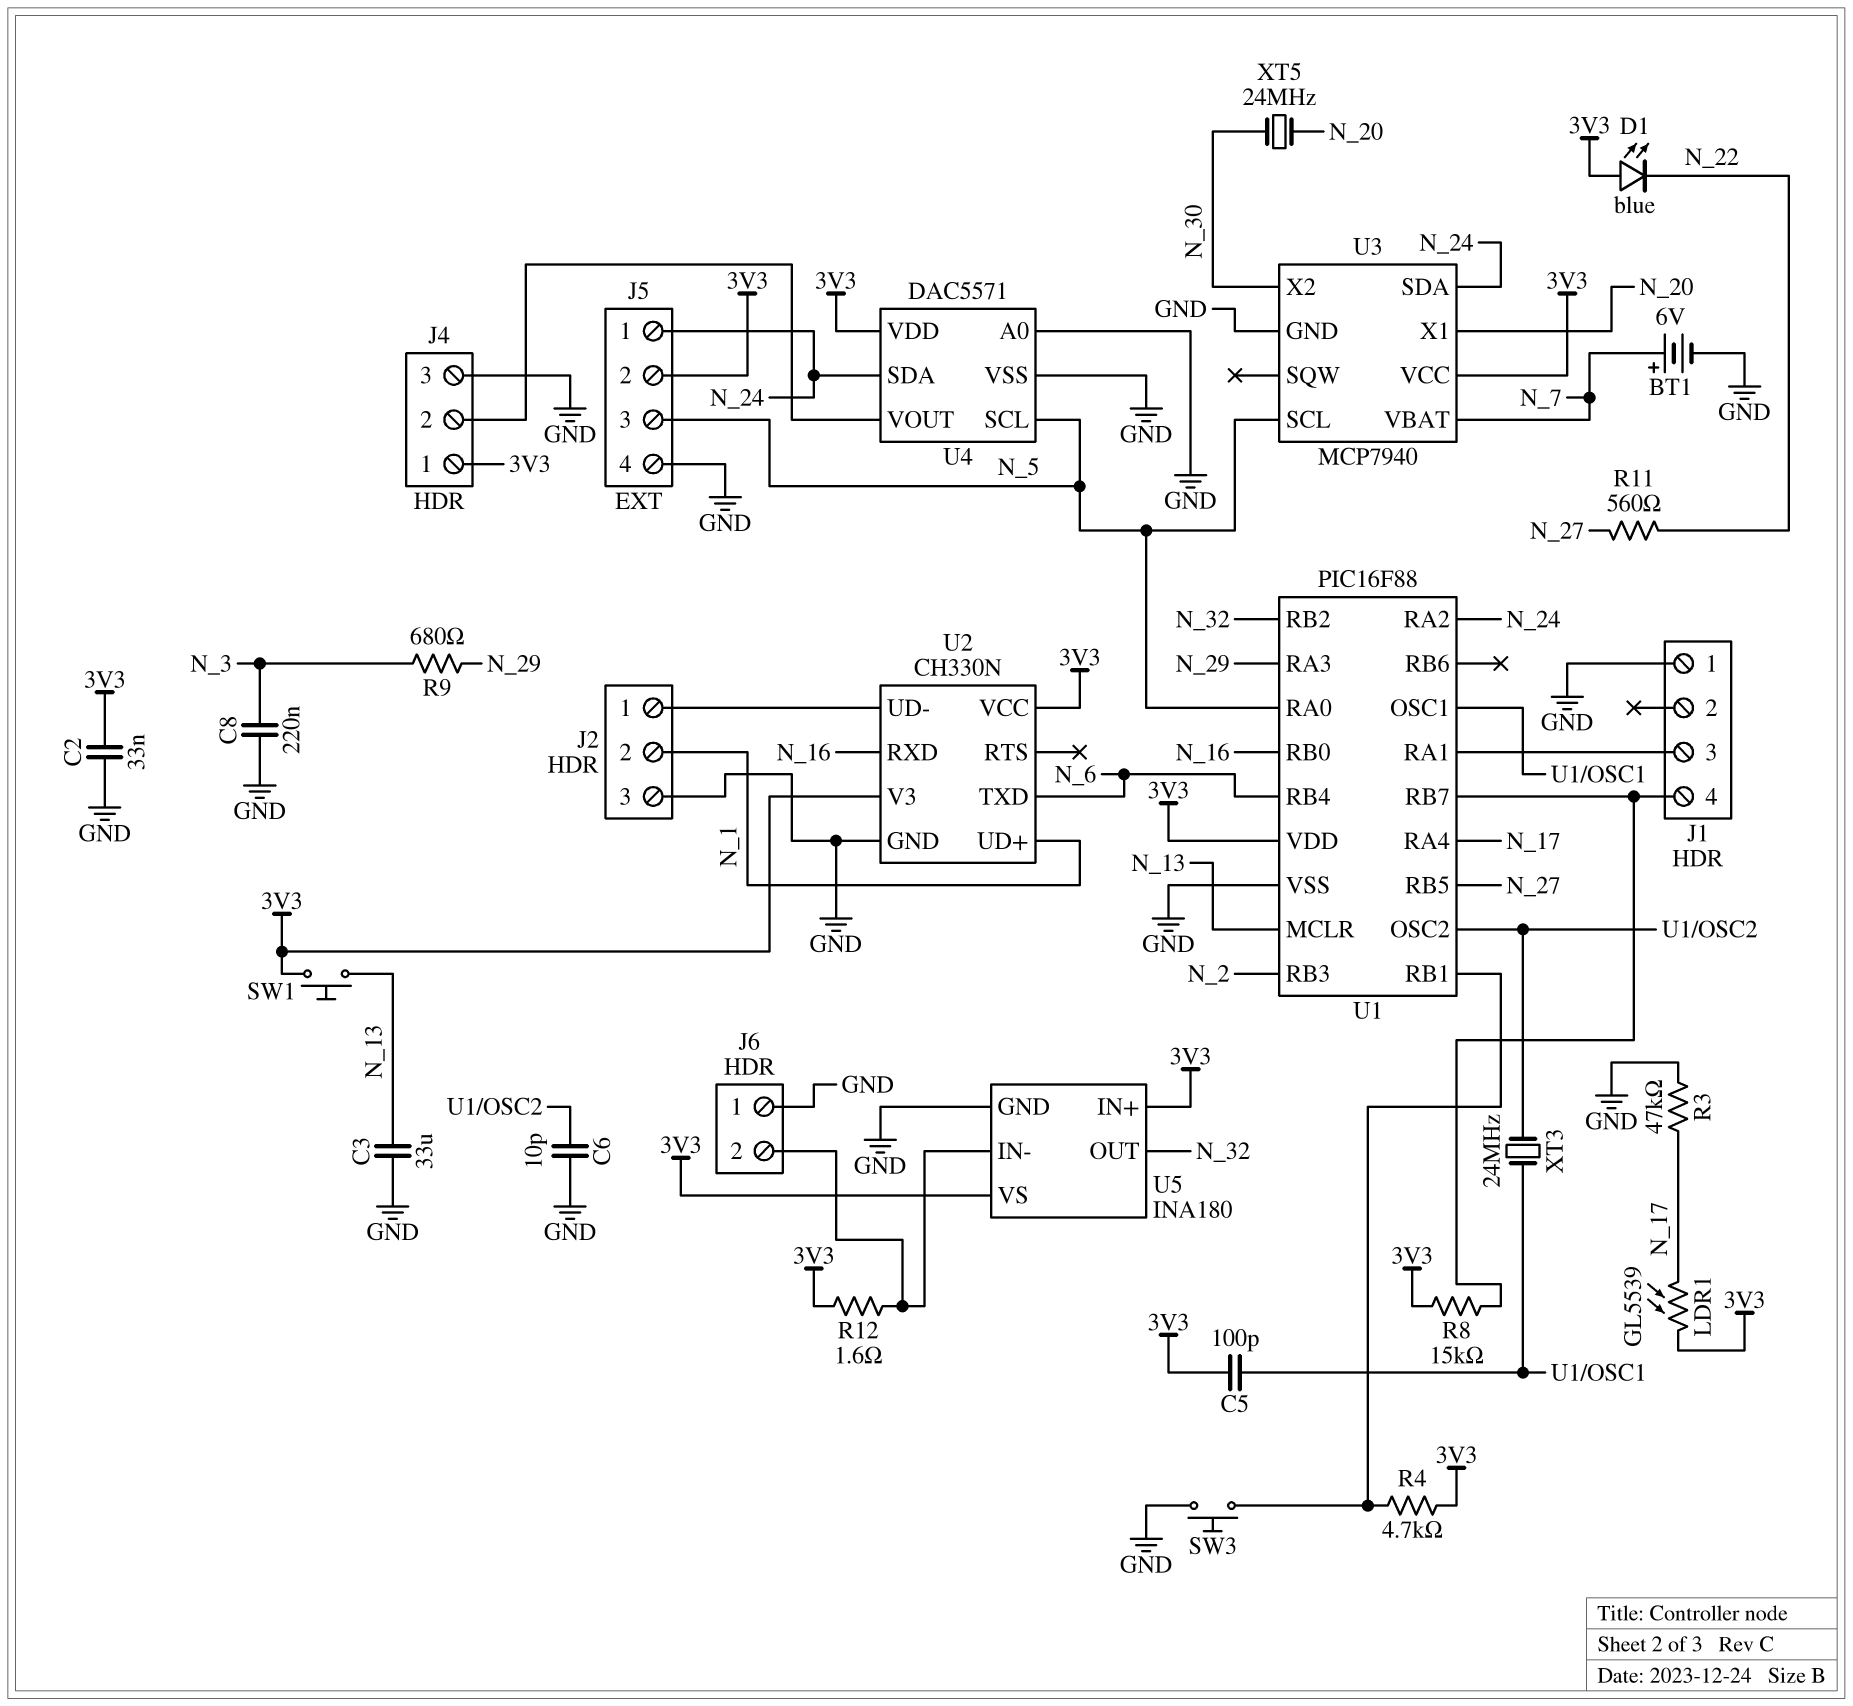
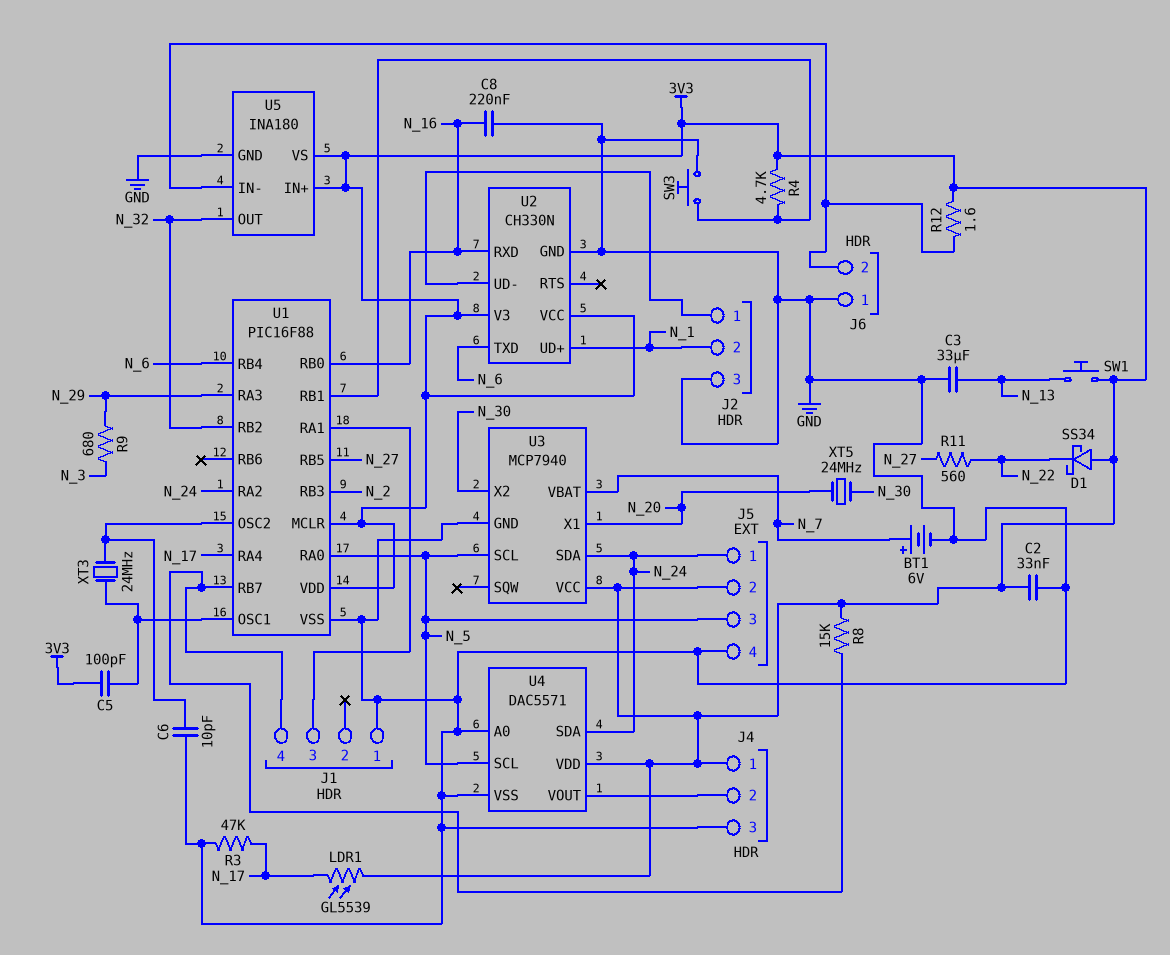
C8: 220nF (GND, N_3) -> 220nF (GND, N_16)
D1: LED blue (A 3V3, K N_22) -> schottky SS34 (A 3V3, K N_22)
U1 pin MCLR: N_13 -> 3V3

